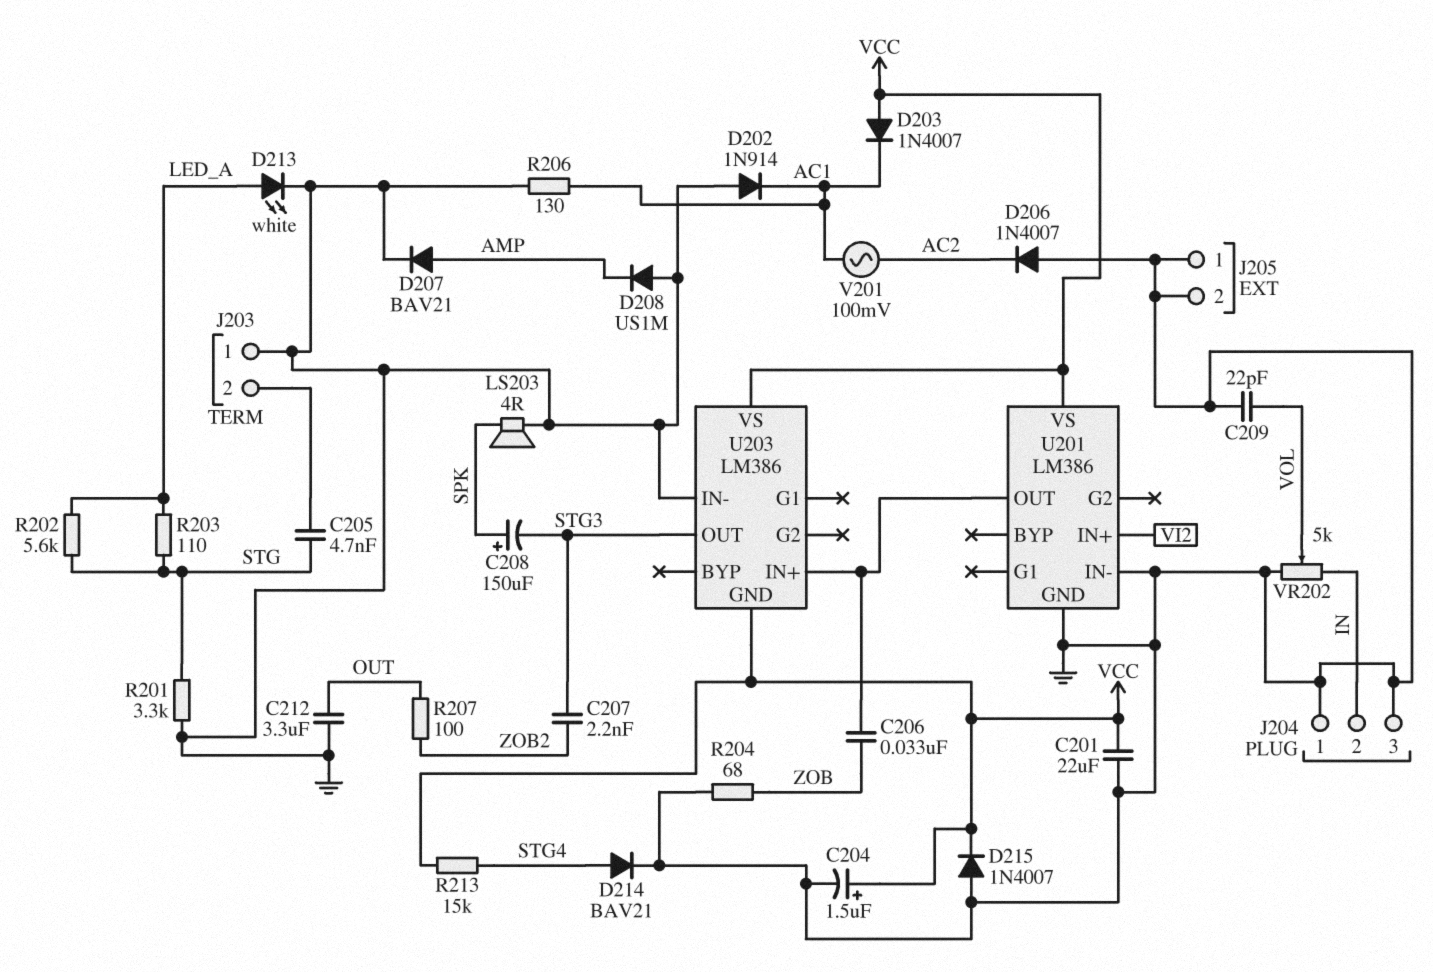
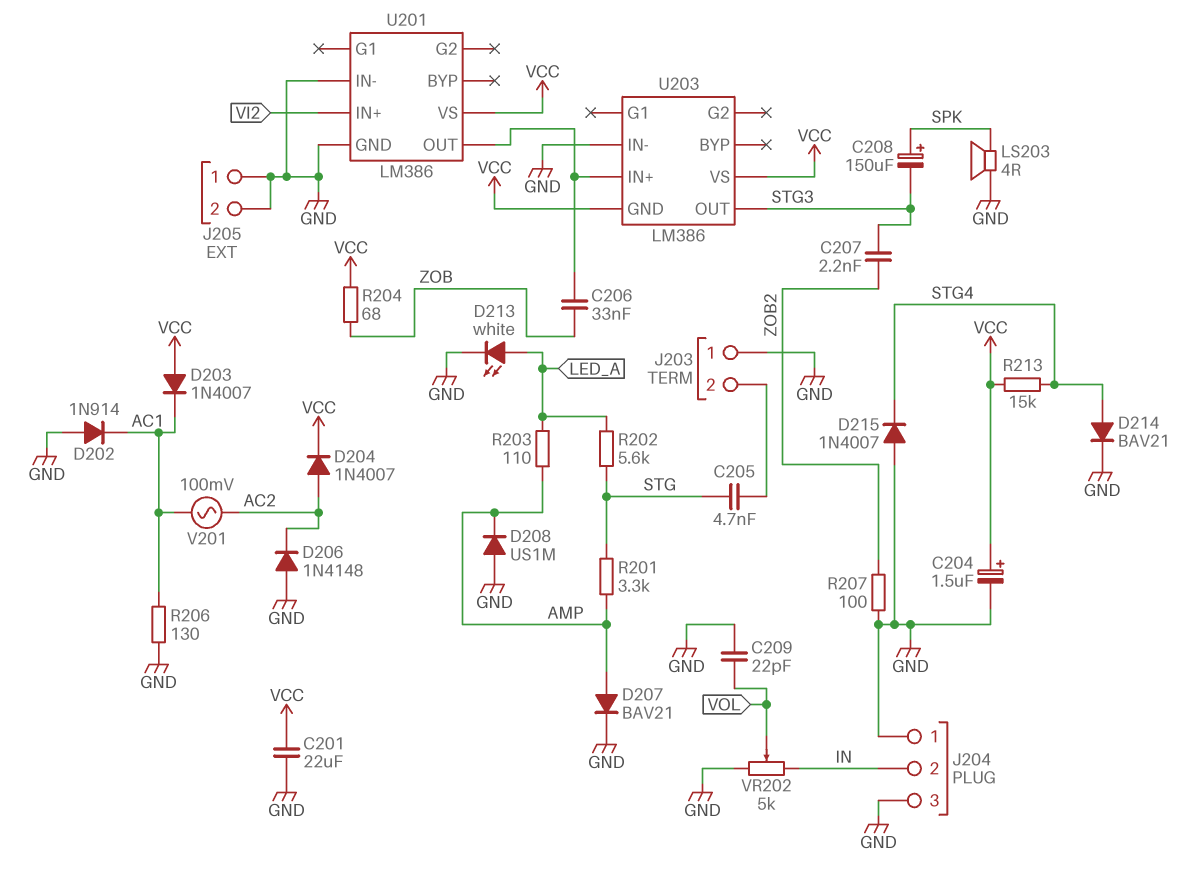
C212: 3.3uF (GND, OUT) -> none
D204: none -> diode 1N4007 (A AC2, K VCC)
D206: diode 1N4007 (A GND, K AC2) -> diode 1N4148 (A GND, K AC2)
D215: diode 1N4007 (A GND, K VCC) -> diode 1N4007 (A GND, K STG4)
R201: 3.3k (GND, STG) -> 3.3k (AMP, STG)
R203: 110 (LED_A, STG) -> 110 (AMP, LED_A)
R204: 68 (GND, ZOB) -> 68 (VCC, ZOB)
R207: 100 (OUT, ZOB2) -> 100 (GND, ZOB2)

